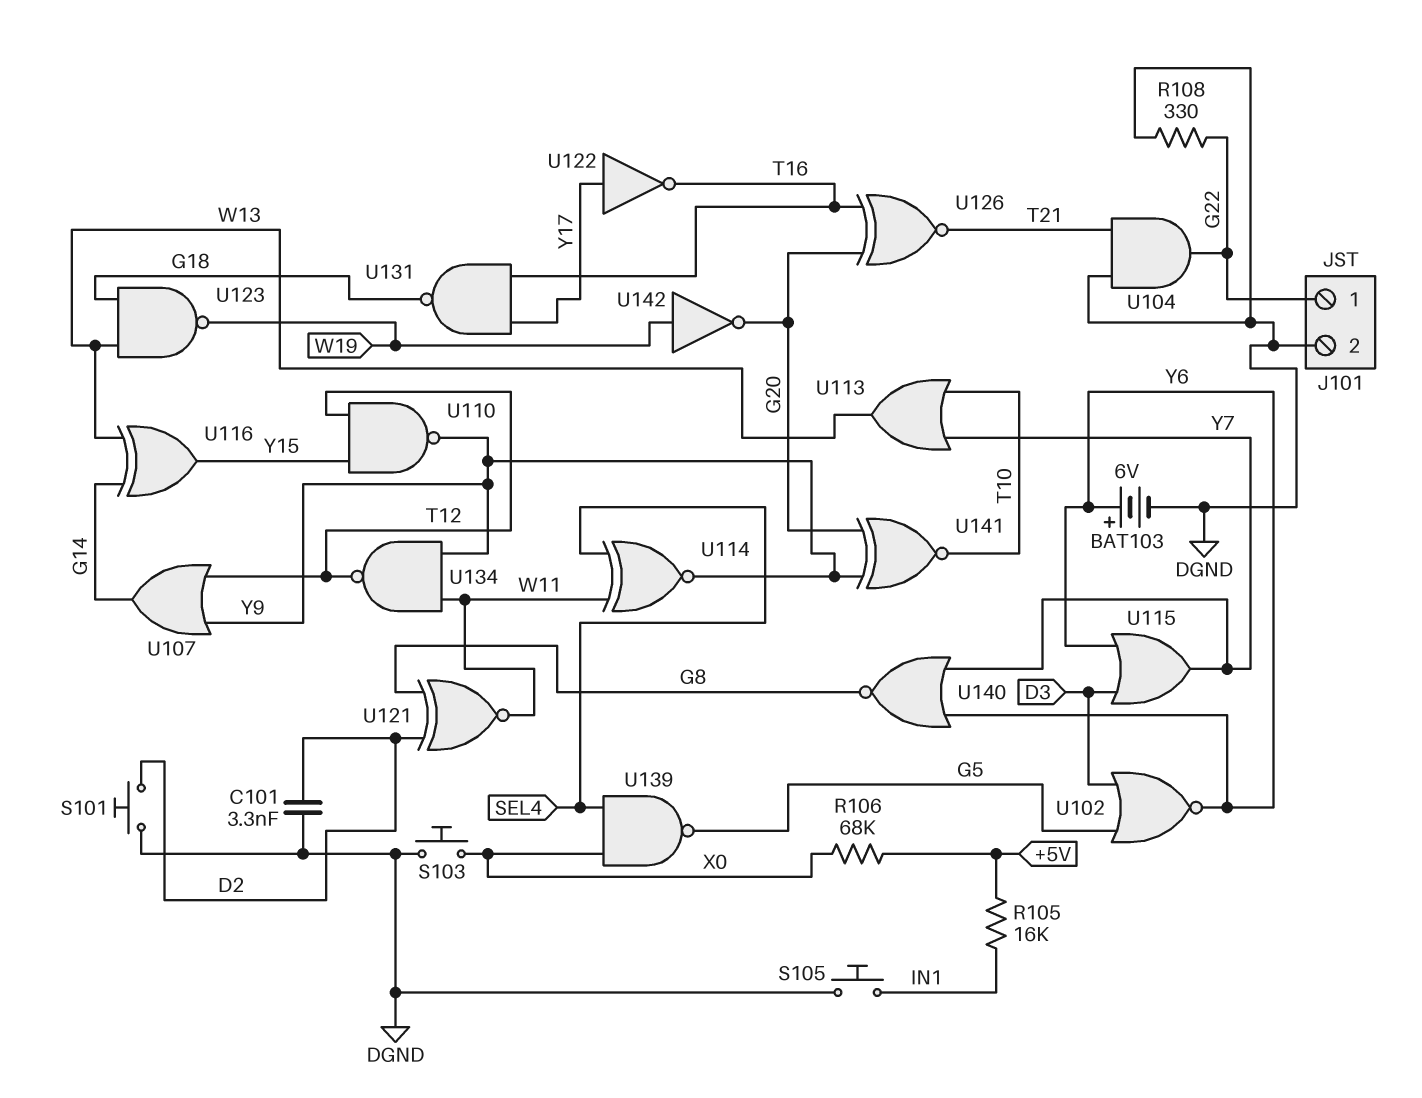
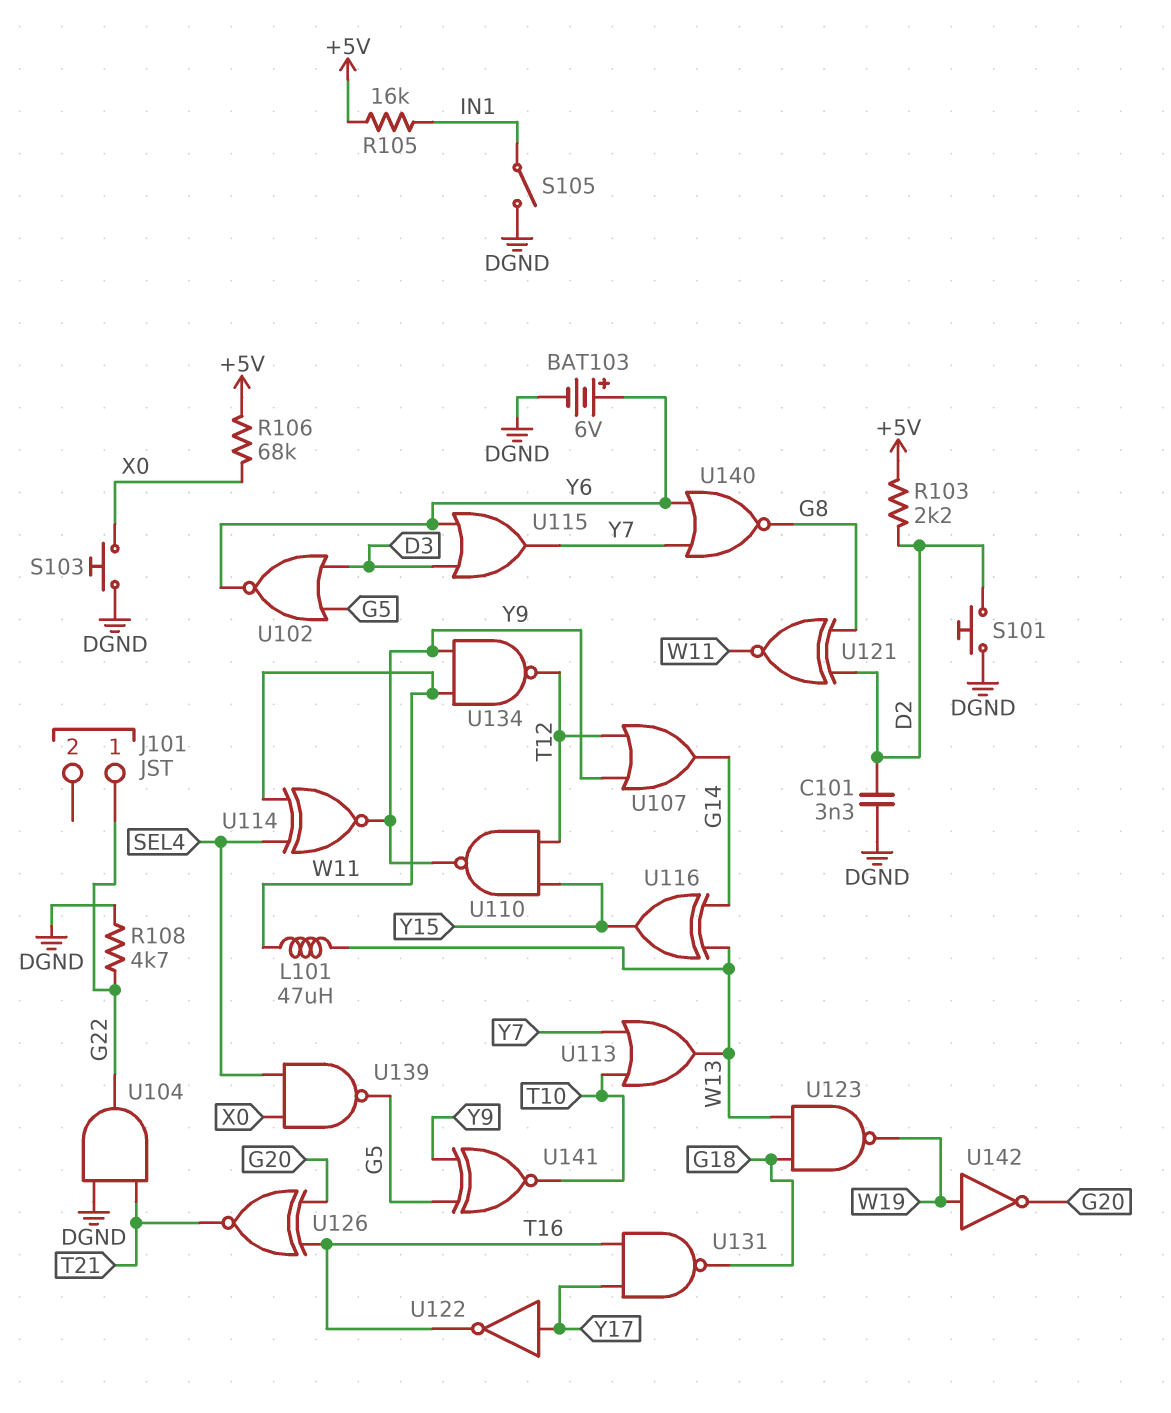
J101 pin 2: DGND -> none
L101: none -> 47uH (W11, W13)
R103: none -> 2.2k (+5V, D2)
R108: 330 (DGND, G22) -> 4.7k (DGND, G22)
S105: button (DGND, IN1) -> switch (DGND, IN1)
U141: XNOR (in G20, in Y9, out T10) -> XNOR (in G5, in Y9, out T10)

